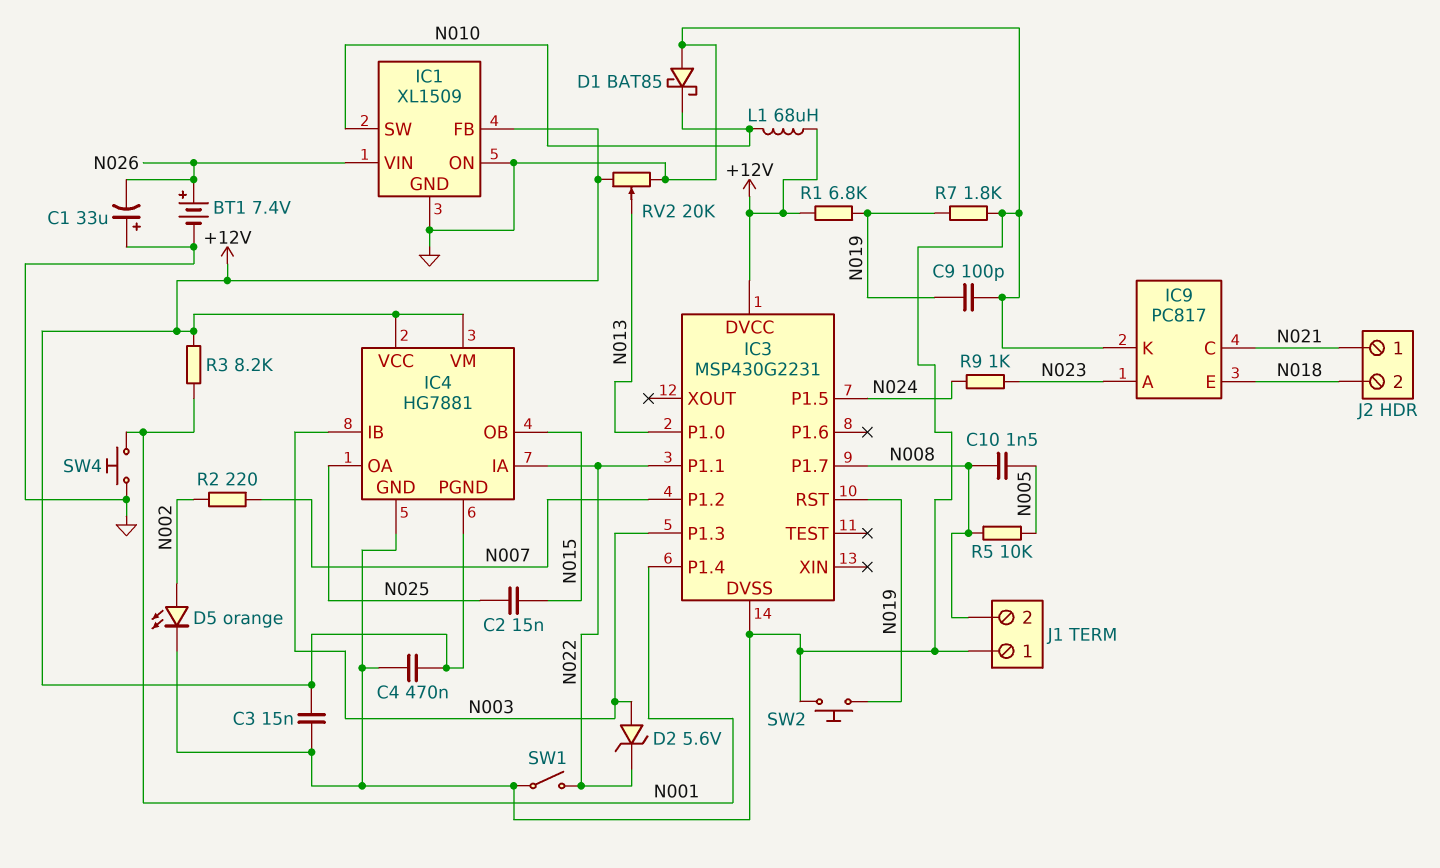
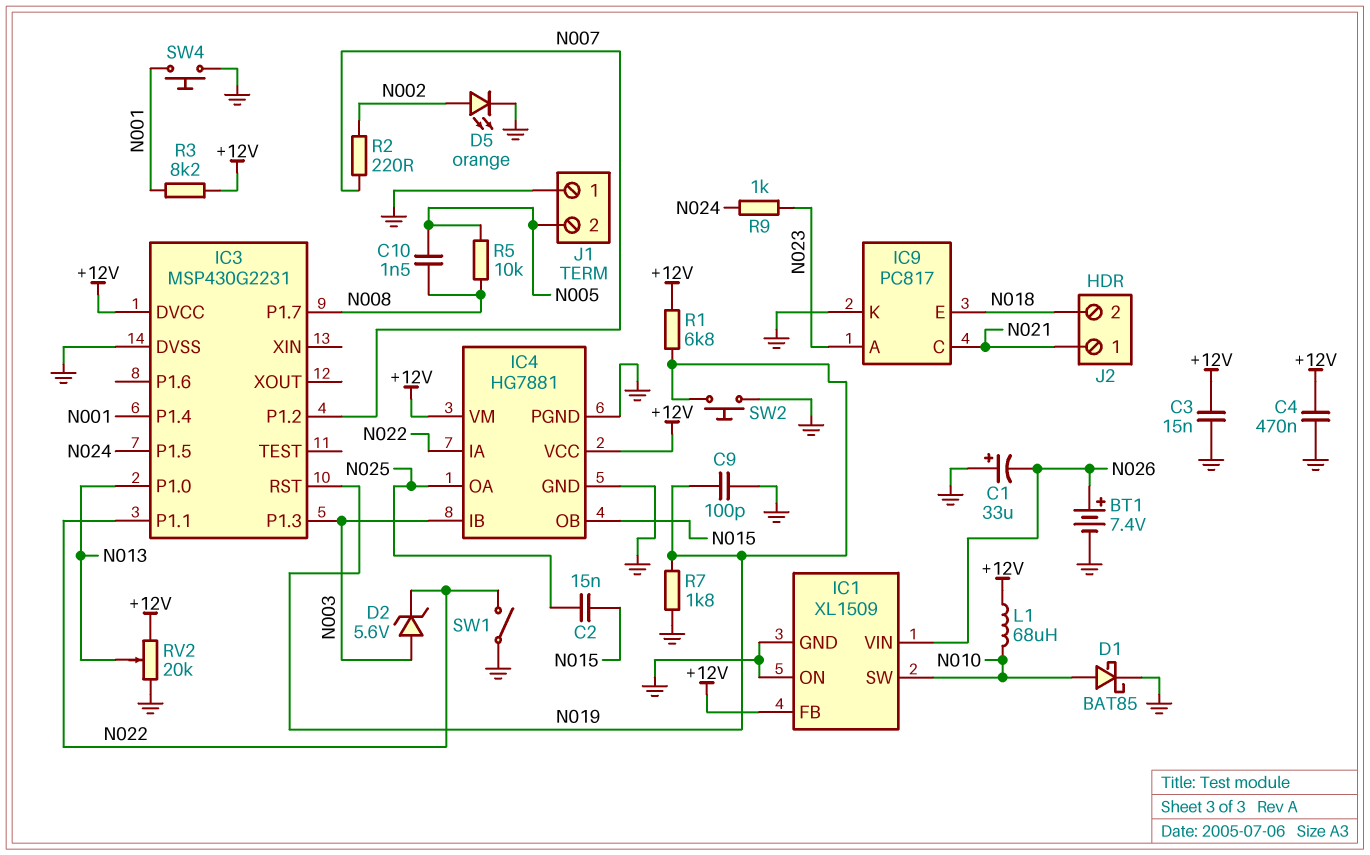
D1: schottky BAT85 (A GND, K N010) -> schottky BAT85 (A N010, K GND)
IC4 pin PGND: +12V -> GND
J1 pin 2: N008 -> N005

